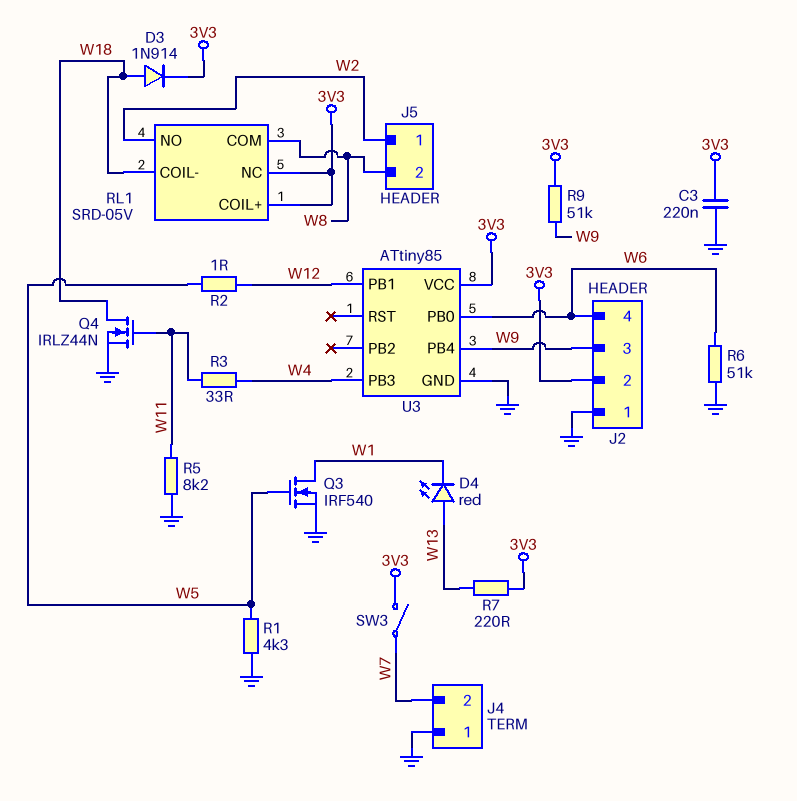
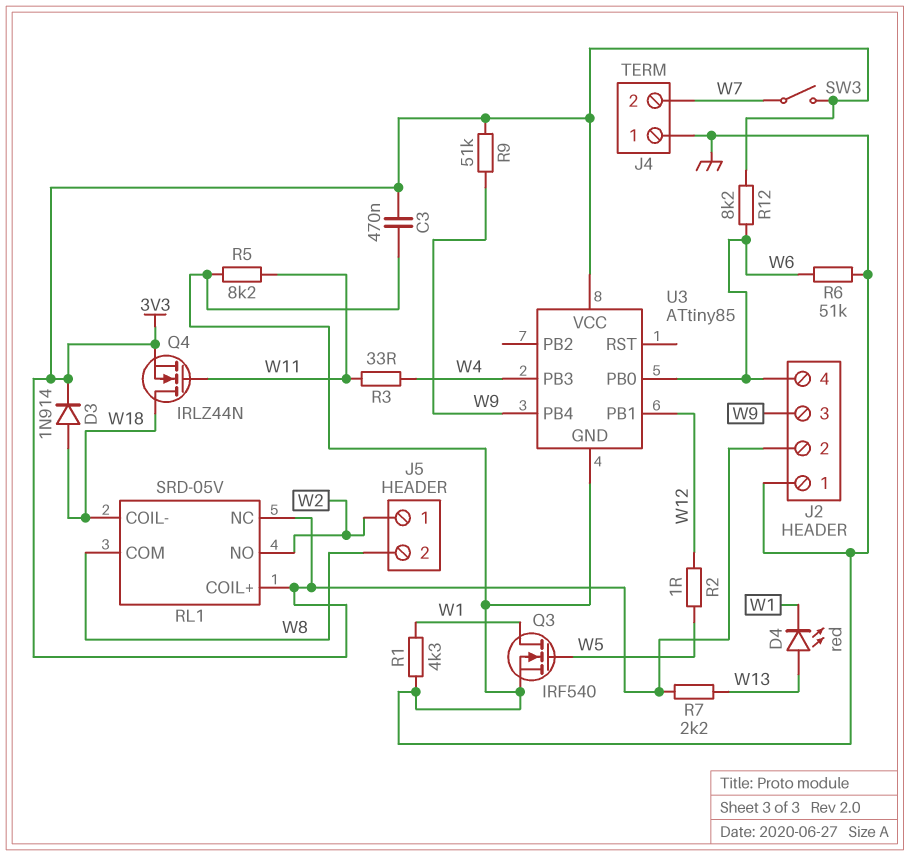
C3: 220nF (3V3, GND) -> 470nF (3V3, GND)
Q4: NMOS IRLZ44N (G W11, D W18, S GND) -> NMOS IRLZ44N (G W11, D W18, S 3V3)
R1: 4.3k (GND, W5) -> 4.3k (GND, W1)
R7: 220 (3V3, W13) -> 2.2k (3V3, W13)
R12: none -> 8.2k (3V3, W6)

